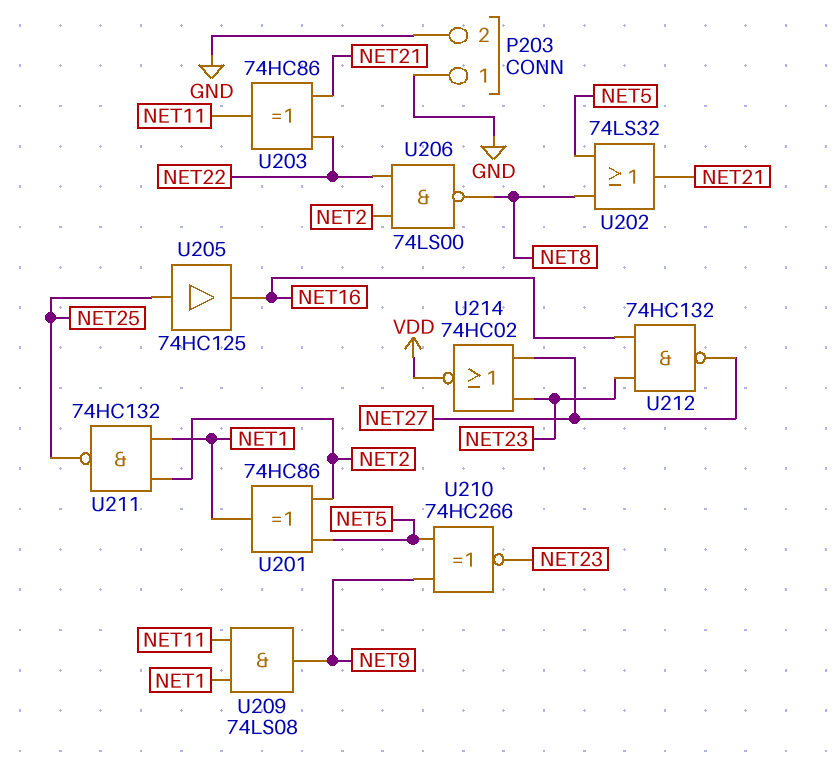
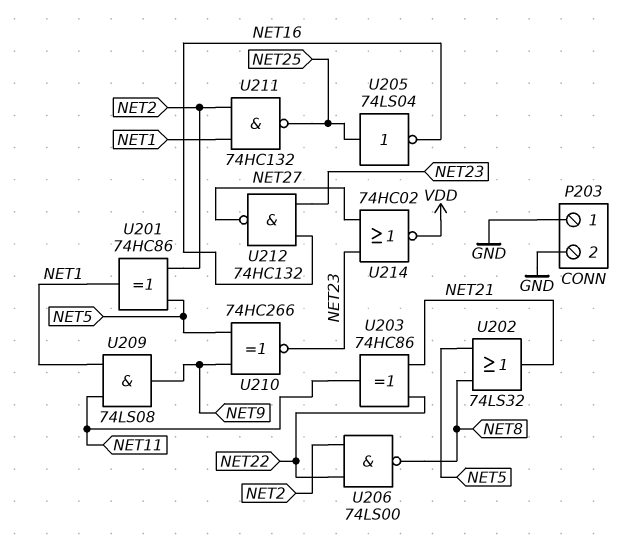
U205: buffer 74HC125 (in NET25, out NET16) -> NOT 74LS04 (in NET25, out NET16)

